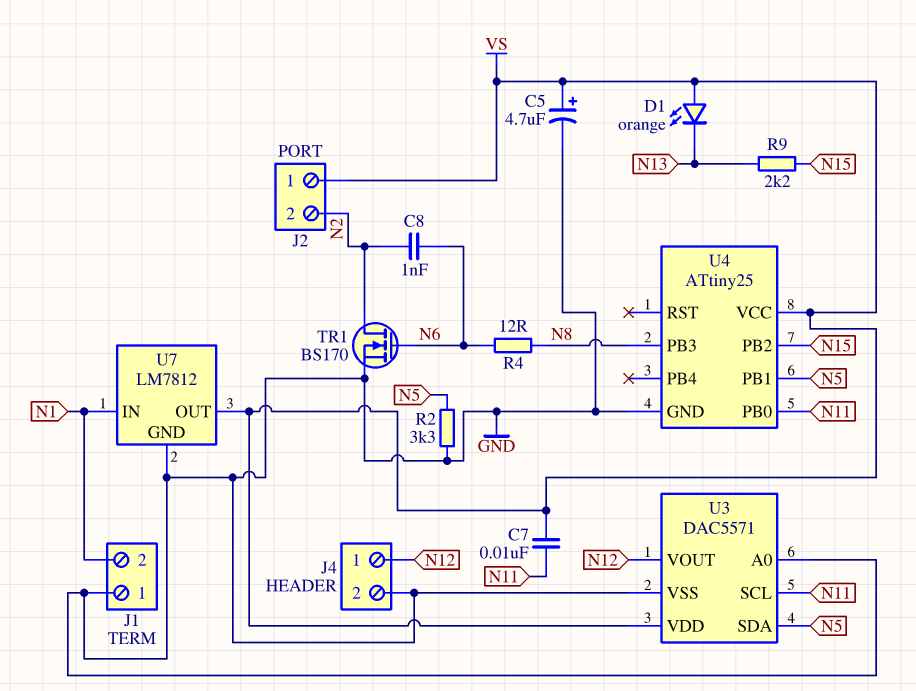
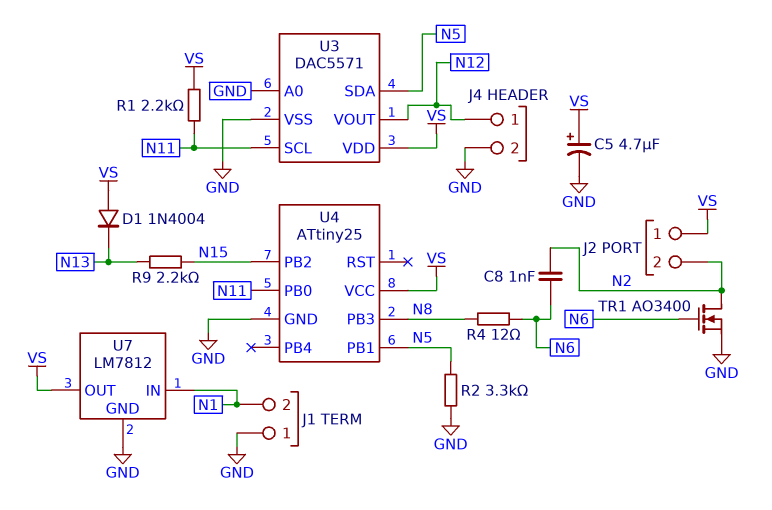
C7: 10nF (N11, VS) -> none
D1: LED orange (A VS, K N13) -> diode 1N4004 (A VS, K N13)
R1: none -> 2.2k (N11, VS)
TR1: NMOS BS170 (G N6, D N2, S GND) -> NMOS AO3400 (G N6, D N2, S GND)

